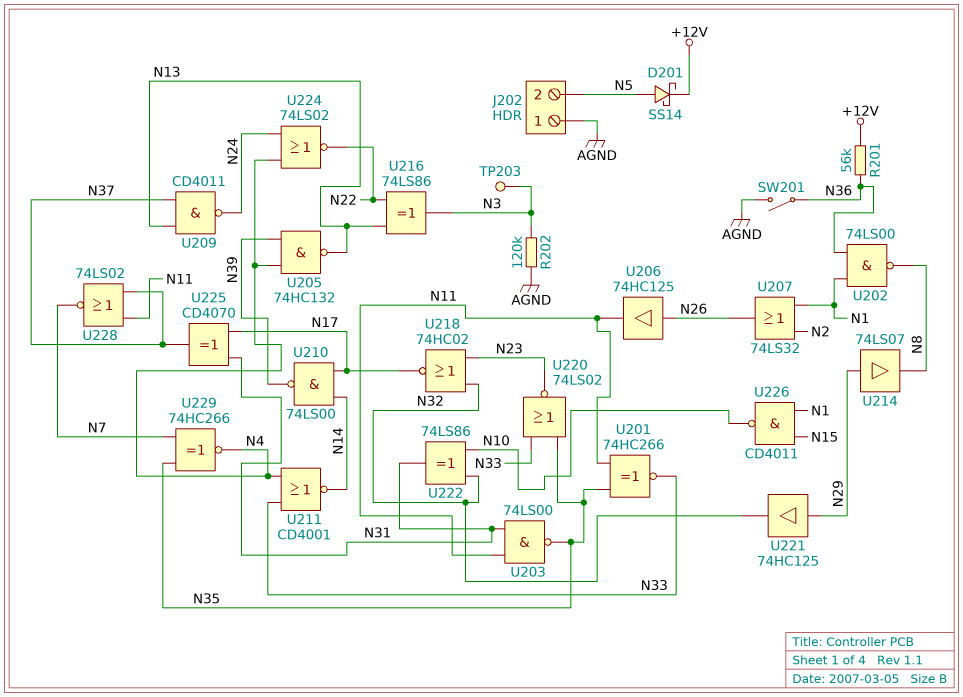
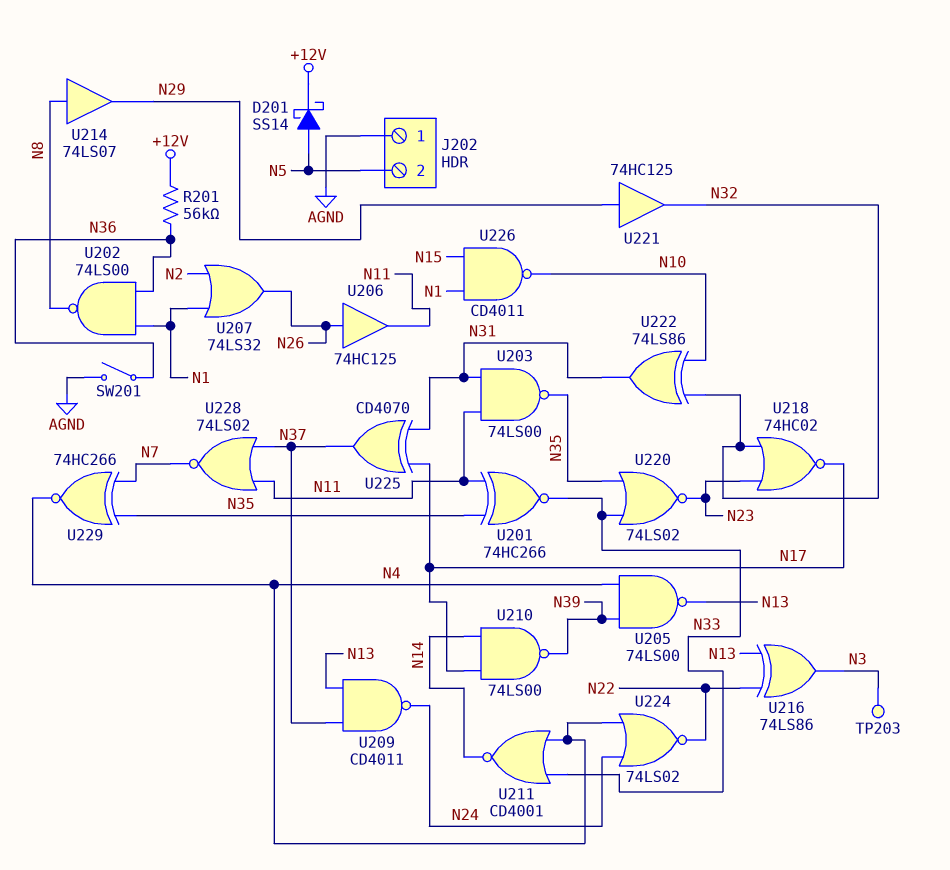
R202: 120k (AGND, N3) -> none
U205: NAND 74HC132 (in N4, in N39, out N13) -> NAND 74LS00 (in N4, in N39, out N13)
U214: buffer 74LS07 (in N29, out N8) -> buffer 74LS07 (in N8, out N29)

